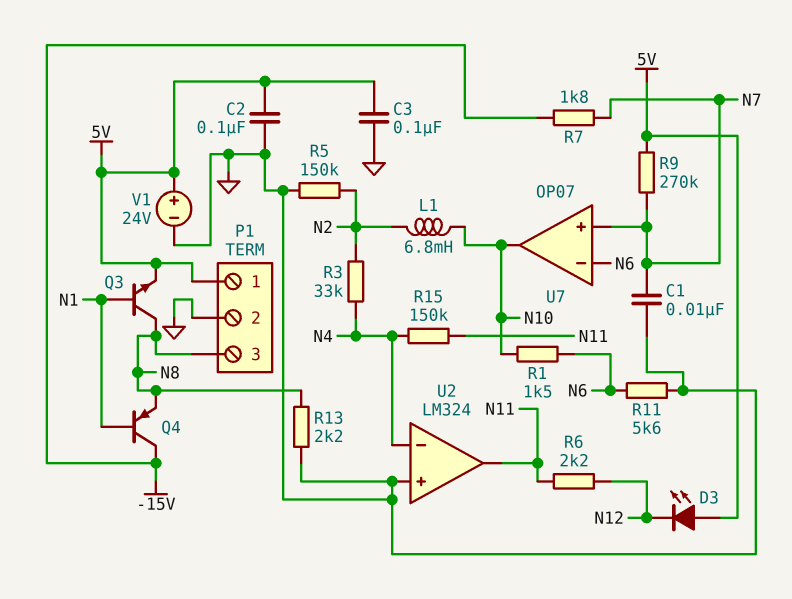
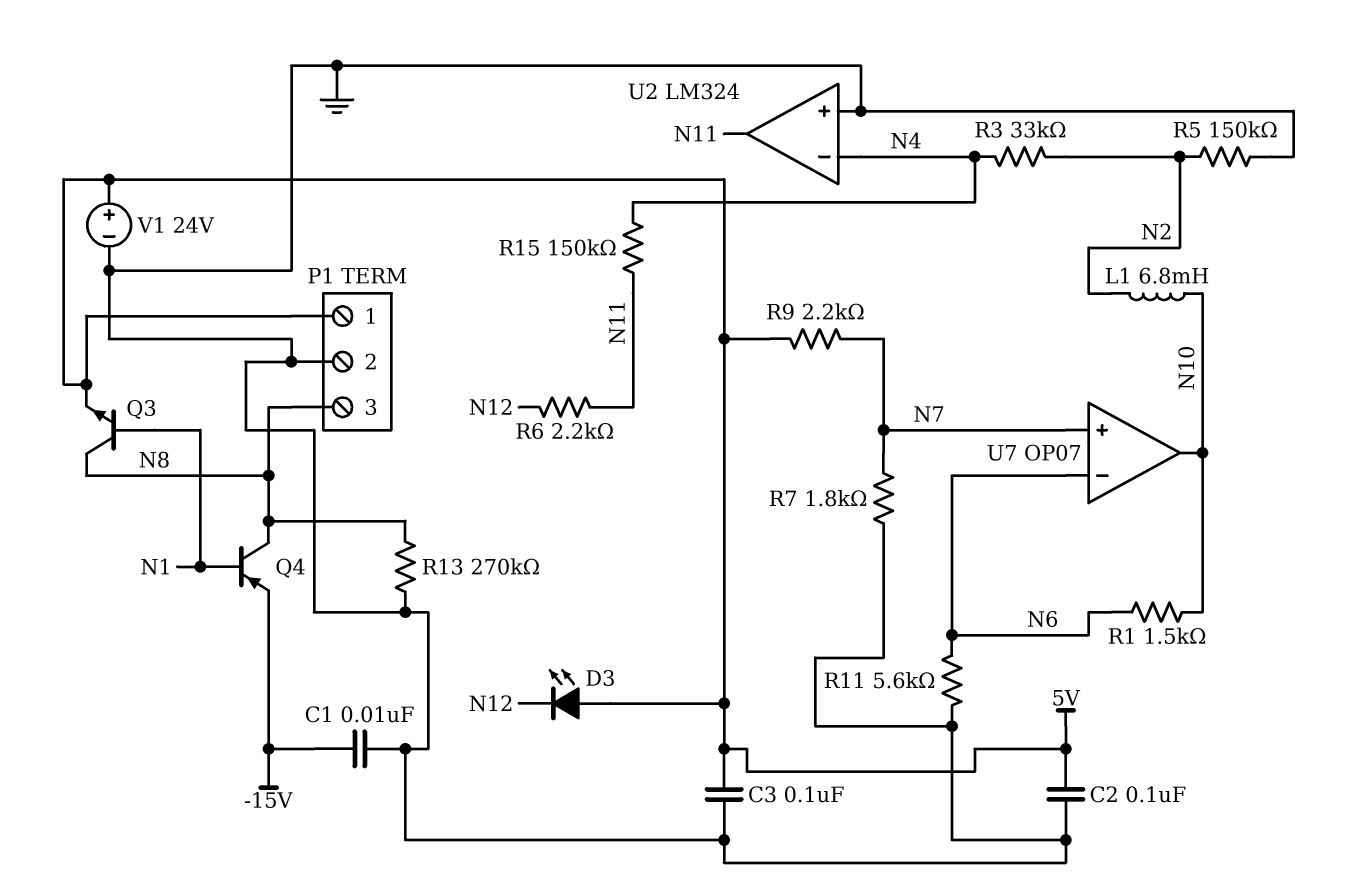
C1: 10nF (GND, N7) -> 10nF (-15V, GND)
Q4: PNP (B N1, C -15V, E N8) -> PNP (B N1, C N8, E -15V)
R7: 1.8k (-15V, N7) -> 1.8k (GND, N7)
R9: 270k (5V, N7) -> 2.2k (5V, N7)
R13: 2.2k (GND, N8) -> 270k (GND, N8)

